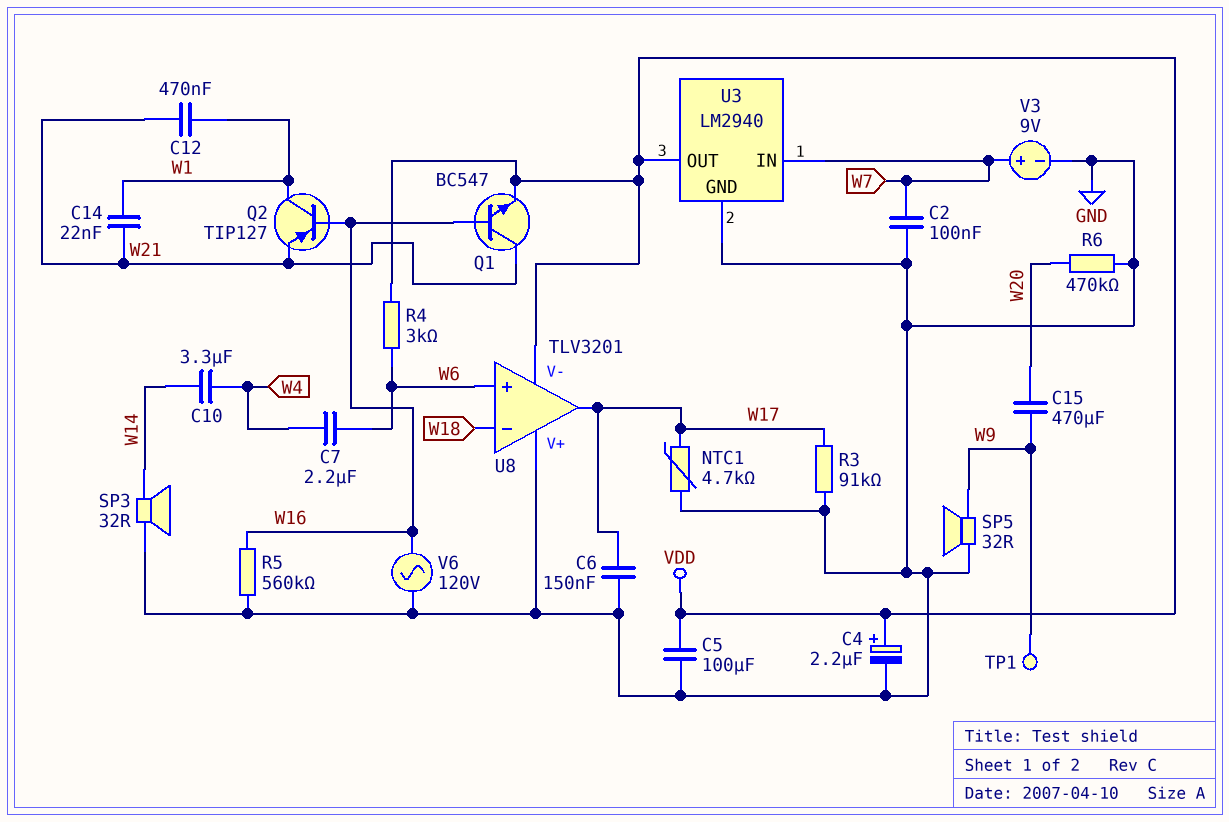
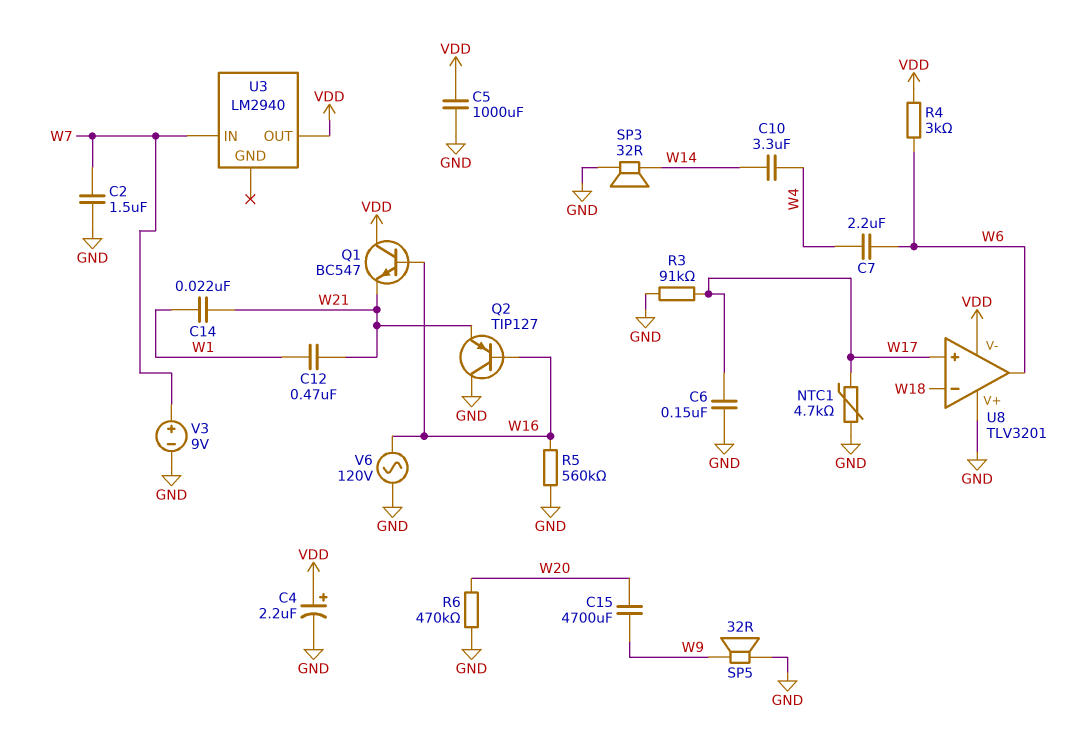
C2: 100nF (GND, W7) -> 1.5uF (GND, W7)
C5: 100uF (GND, VDD) -> 1000uF (GND, VDD)
C15: 470uF (W9, W20) -> 4700uF (W9, W20)
Q1: NPN BC547 (B W16, C W21, E VDD) -> NPN BC547 (B W16, C VDD, E W21)
Q2: PNP TIP127 (B W16, C W1, E W21) -> PNP TIP127 (B W16, C GND, E W21)
TP1: test point (W9) -> none
U3 pin GND: GND -> none
U8 pin in+: W6 -> W17
U8 pin out: W17 -> W6

